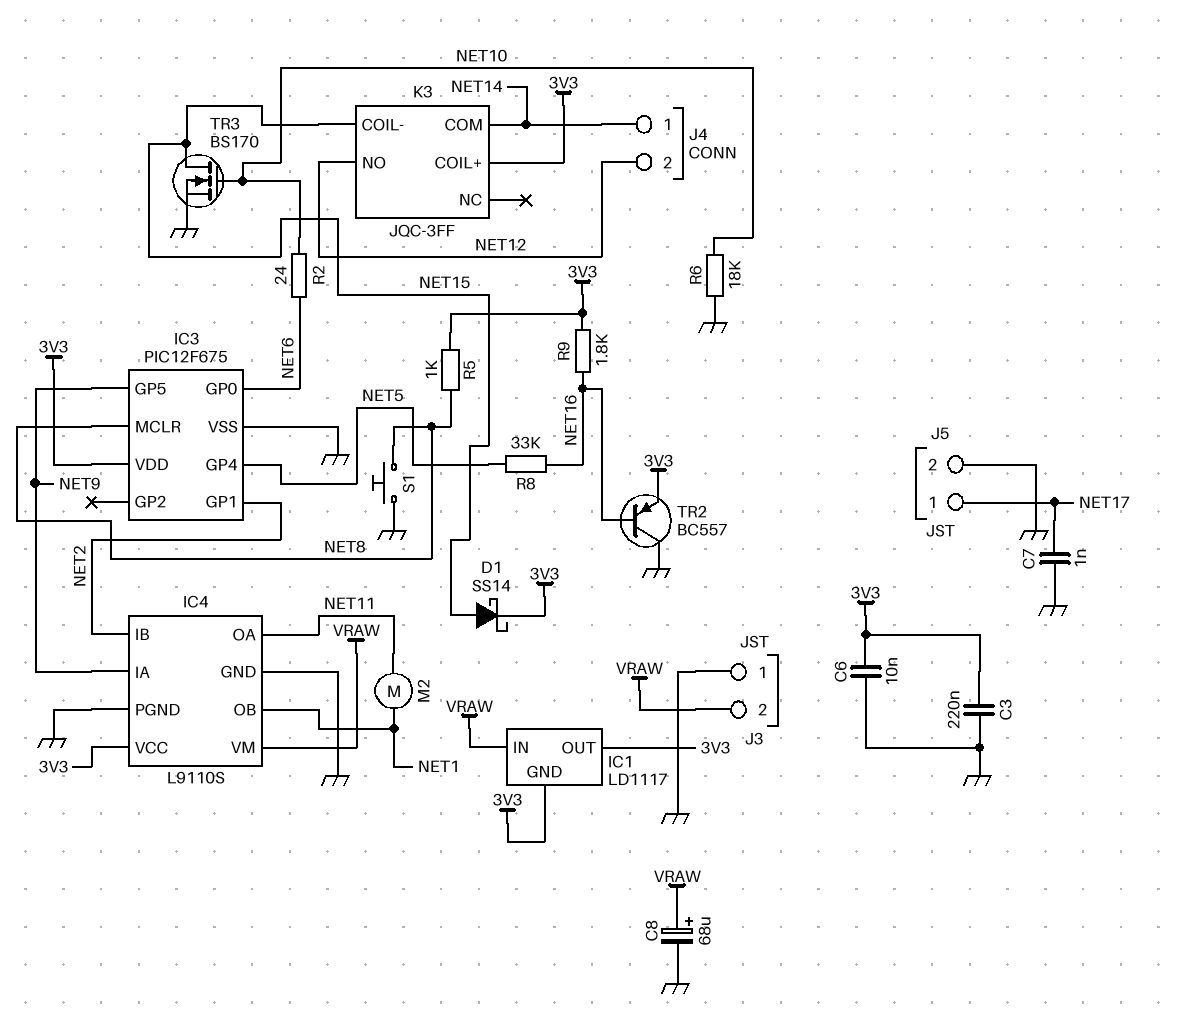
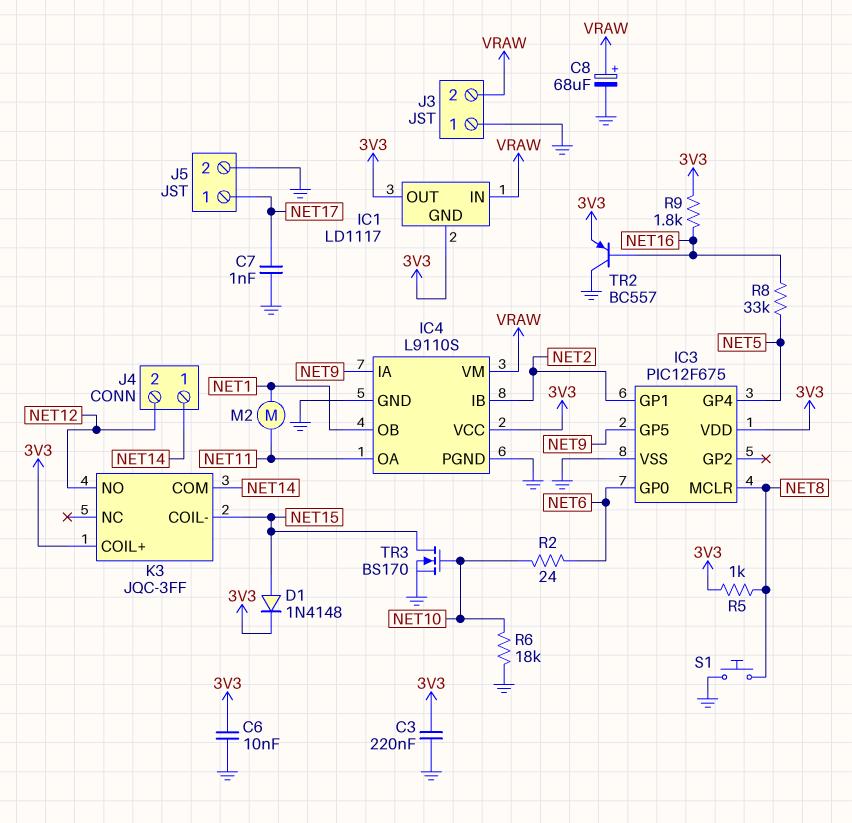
D1: schottky SS14 (A NET15, K 3V3) -> diode 1N4148 (A NET15, K 3V3)

